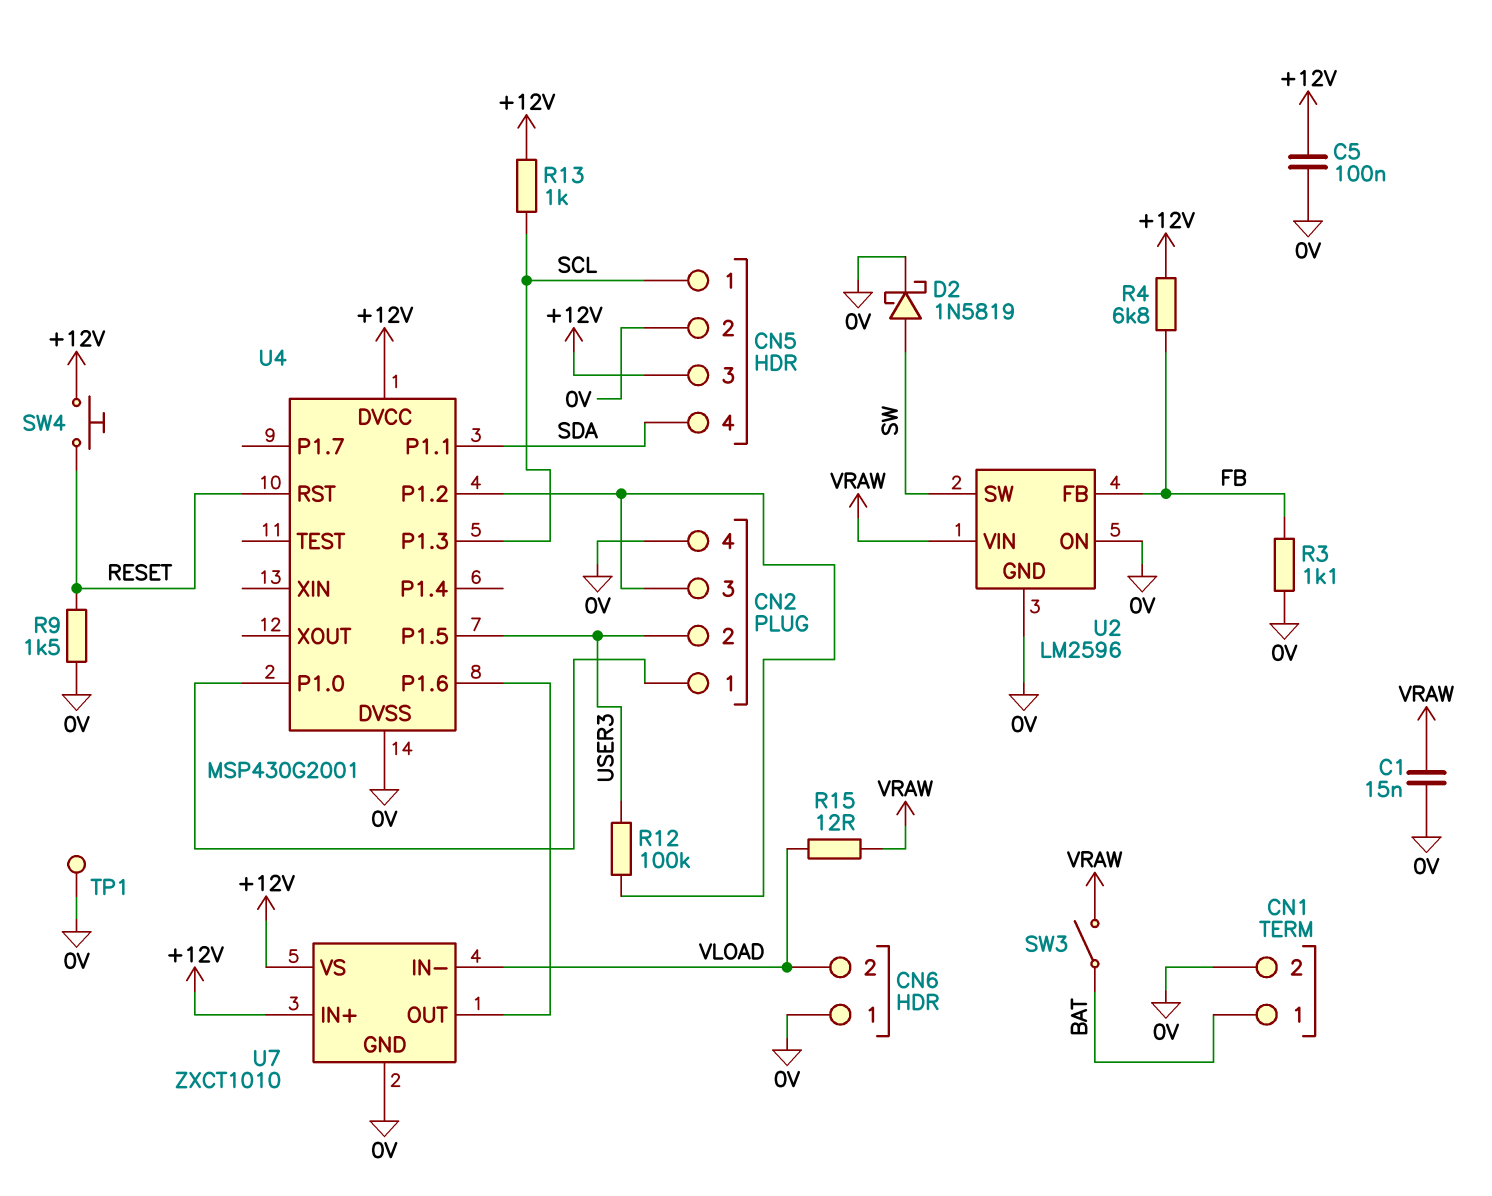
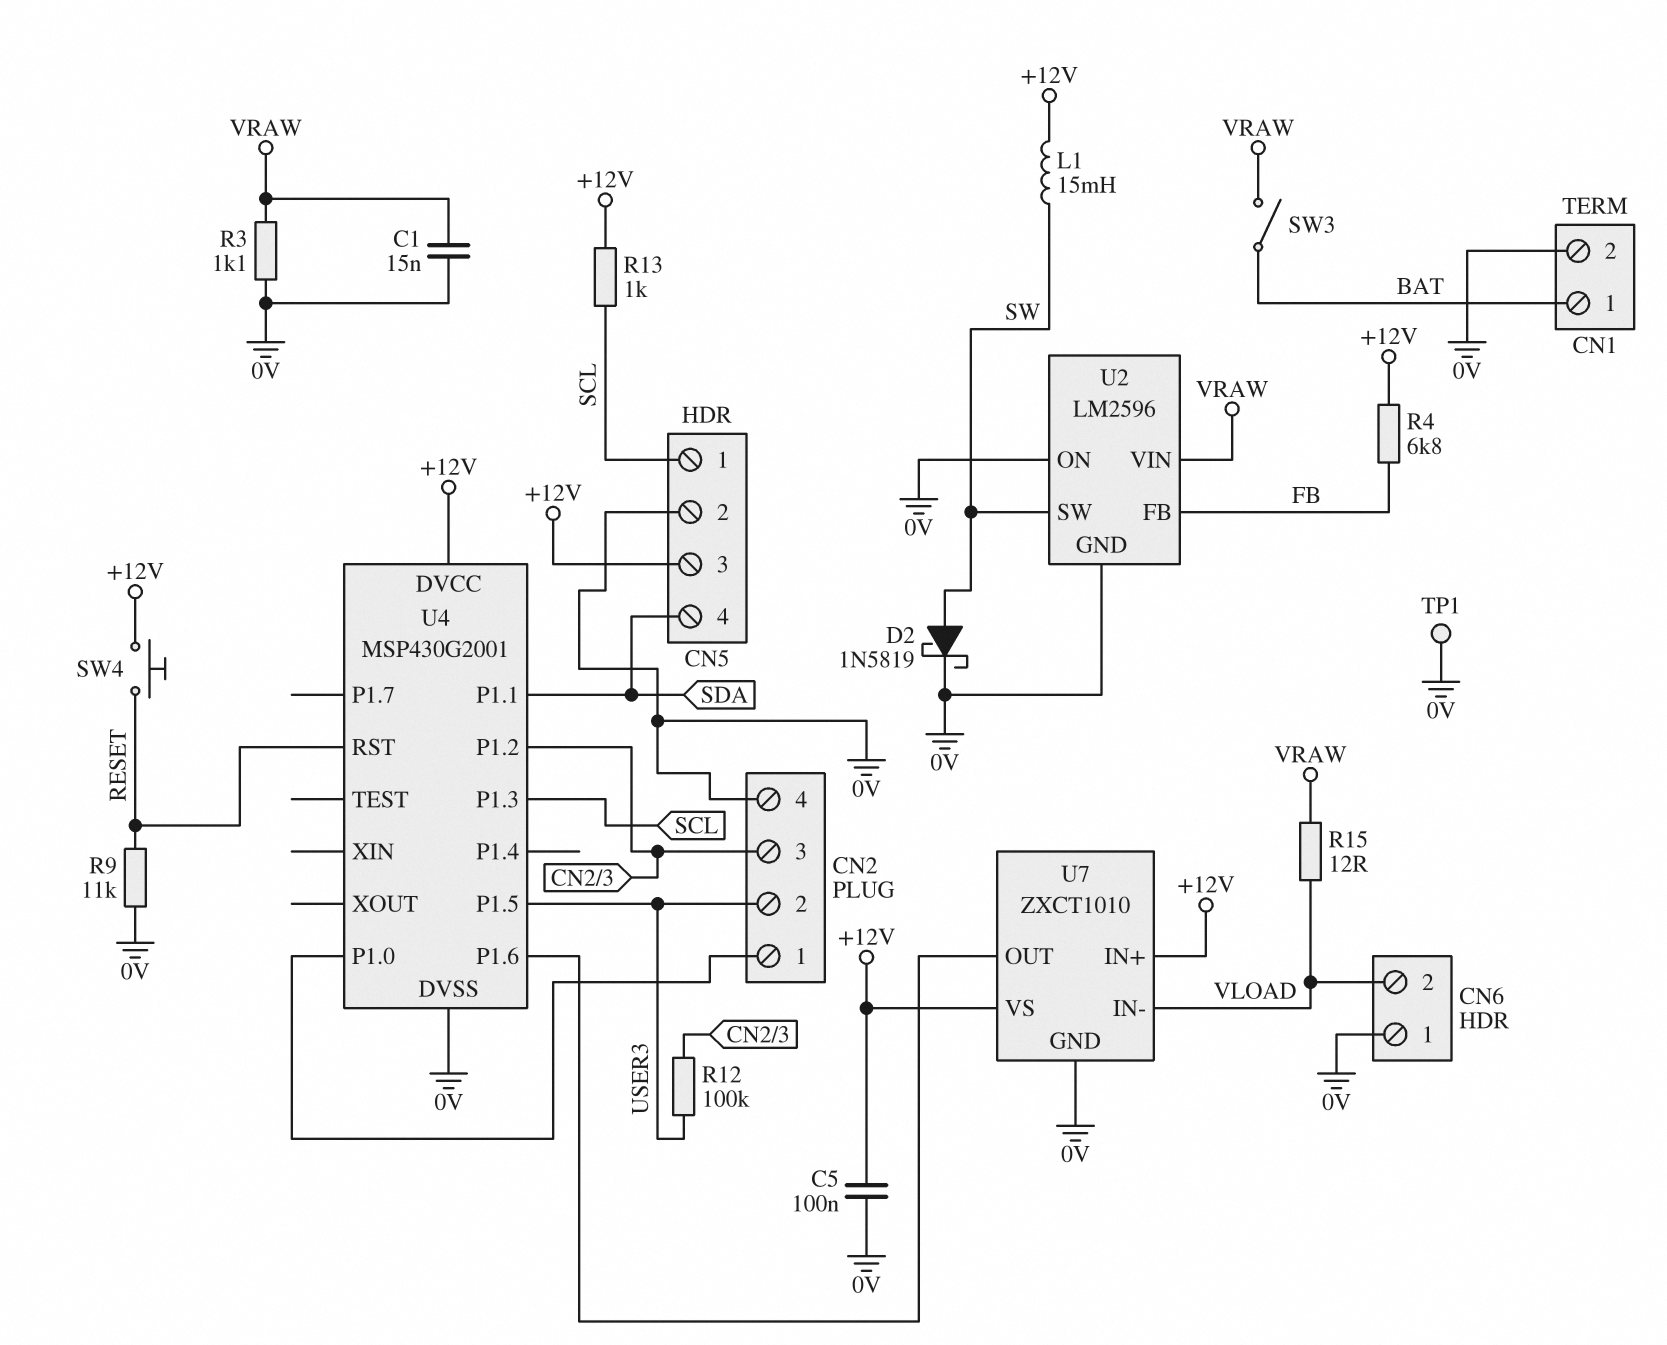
L1: none -> 15mH (+12V, SW)
R3: 1.1k (0V, FB) -> 1.1k (0V, VRAW)
R9: 1.5k (0V, RESET) -> 11k (0V, RESET)

